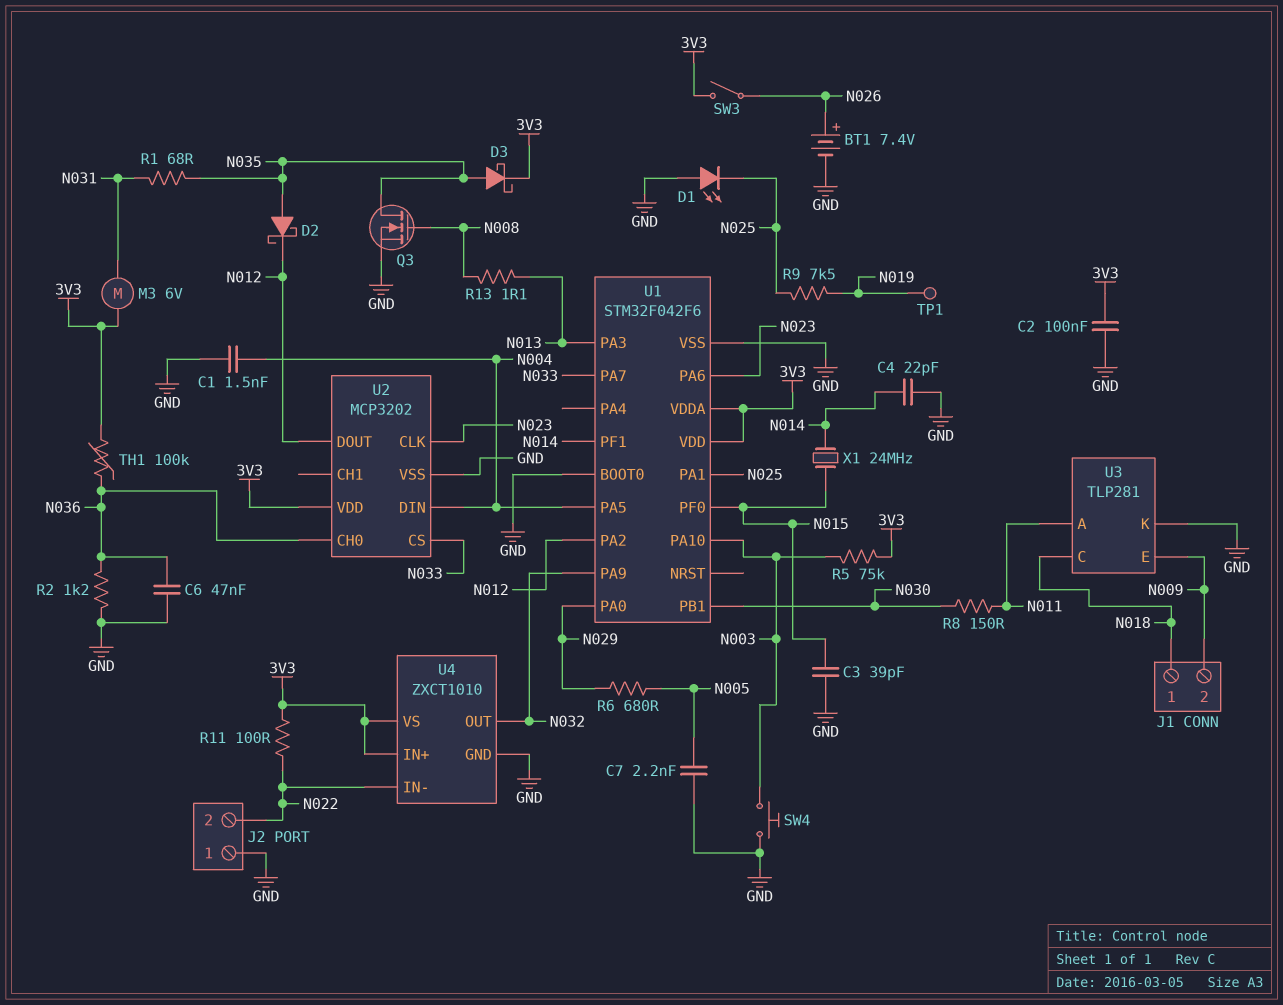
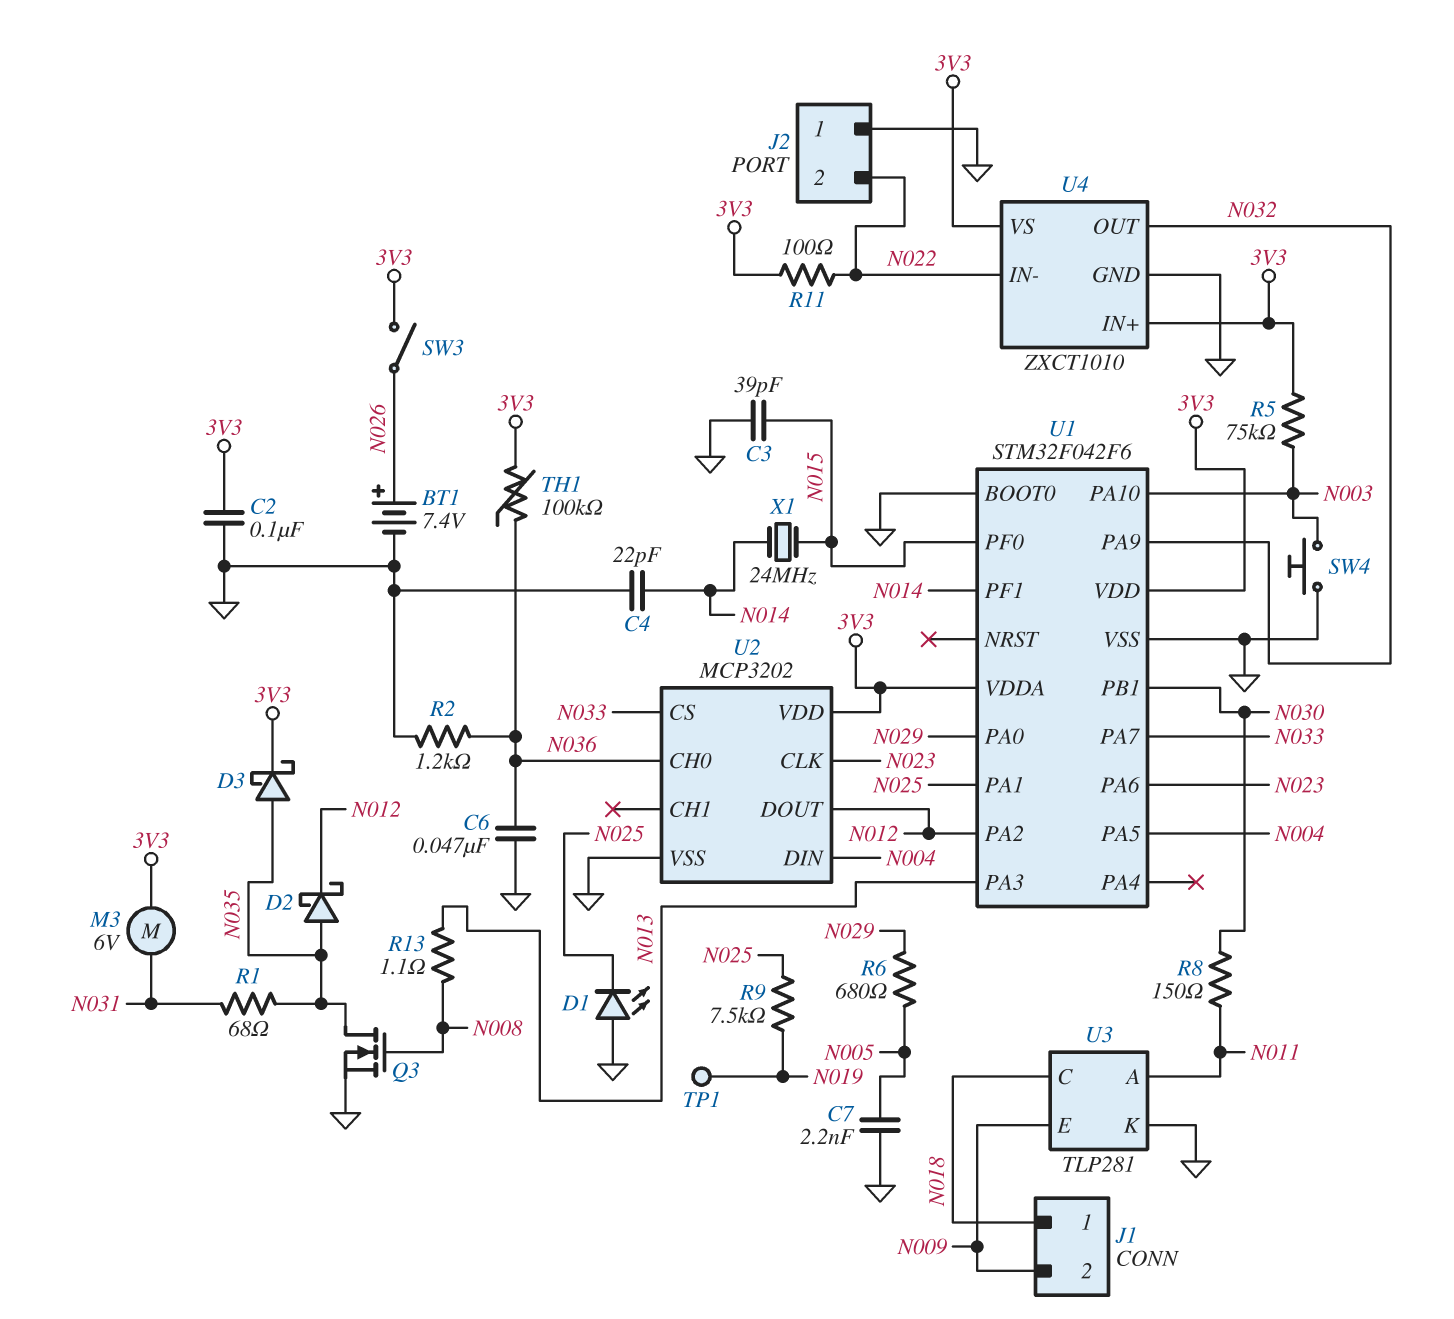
C1: 1.5nF (GND, N004) -> none

